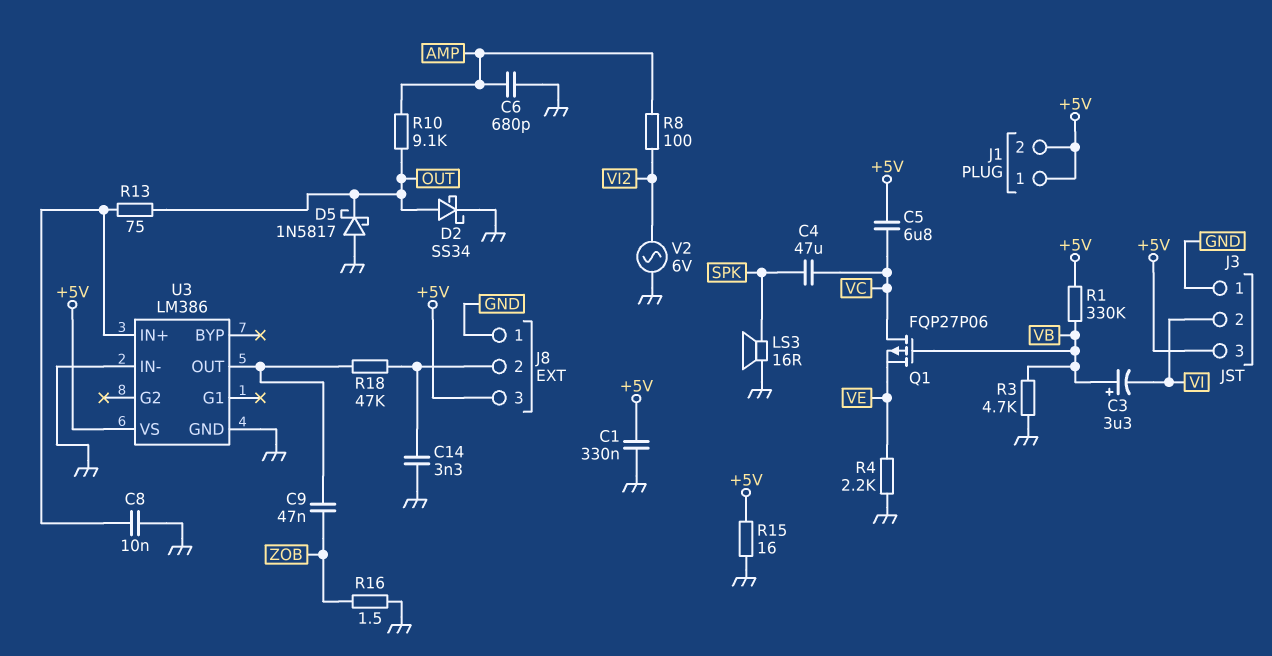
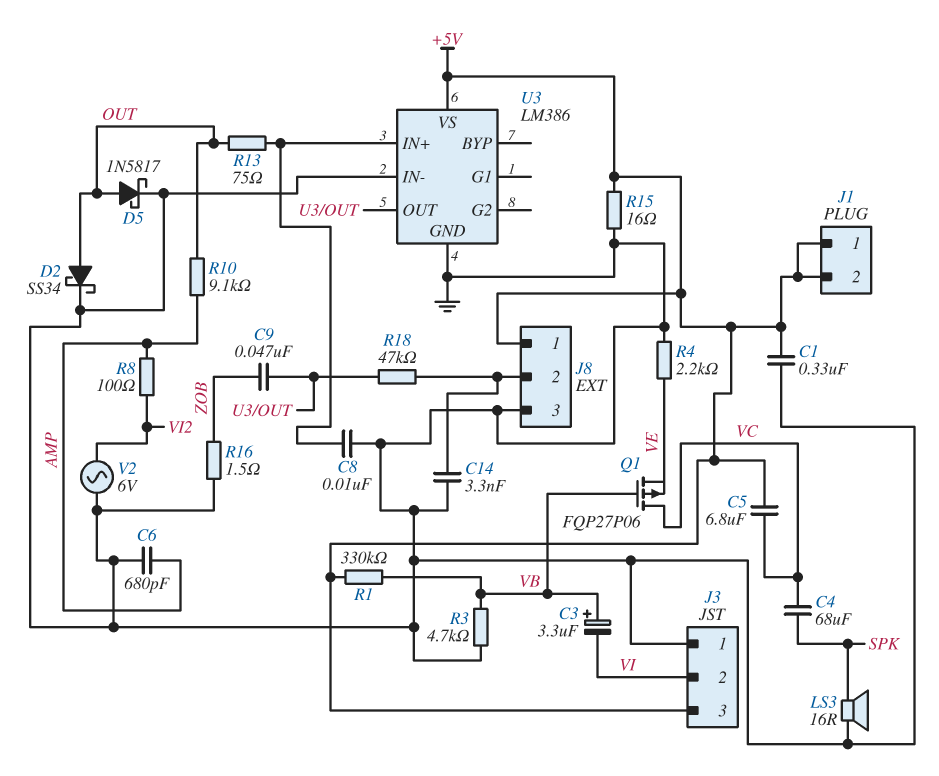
C4: 47uF (SPK, VC) -> 68uF (SPK, VC)
D5: schottky 1N5817 (A GND, K OUT) -> schottky 1N5817 (A OUT, K GND)
J8 pin 1: GND -> +5V
J8 pin 3: +5V -> GND

